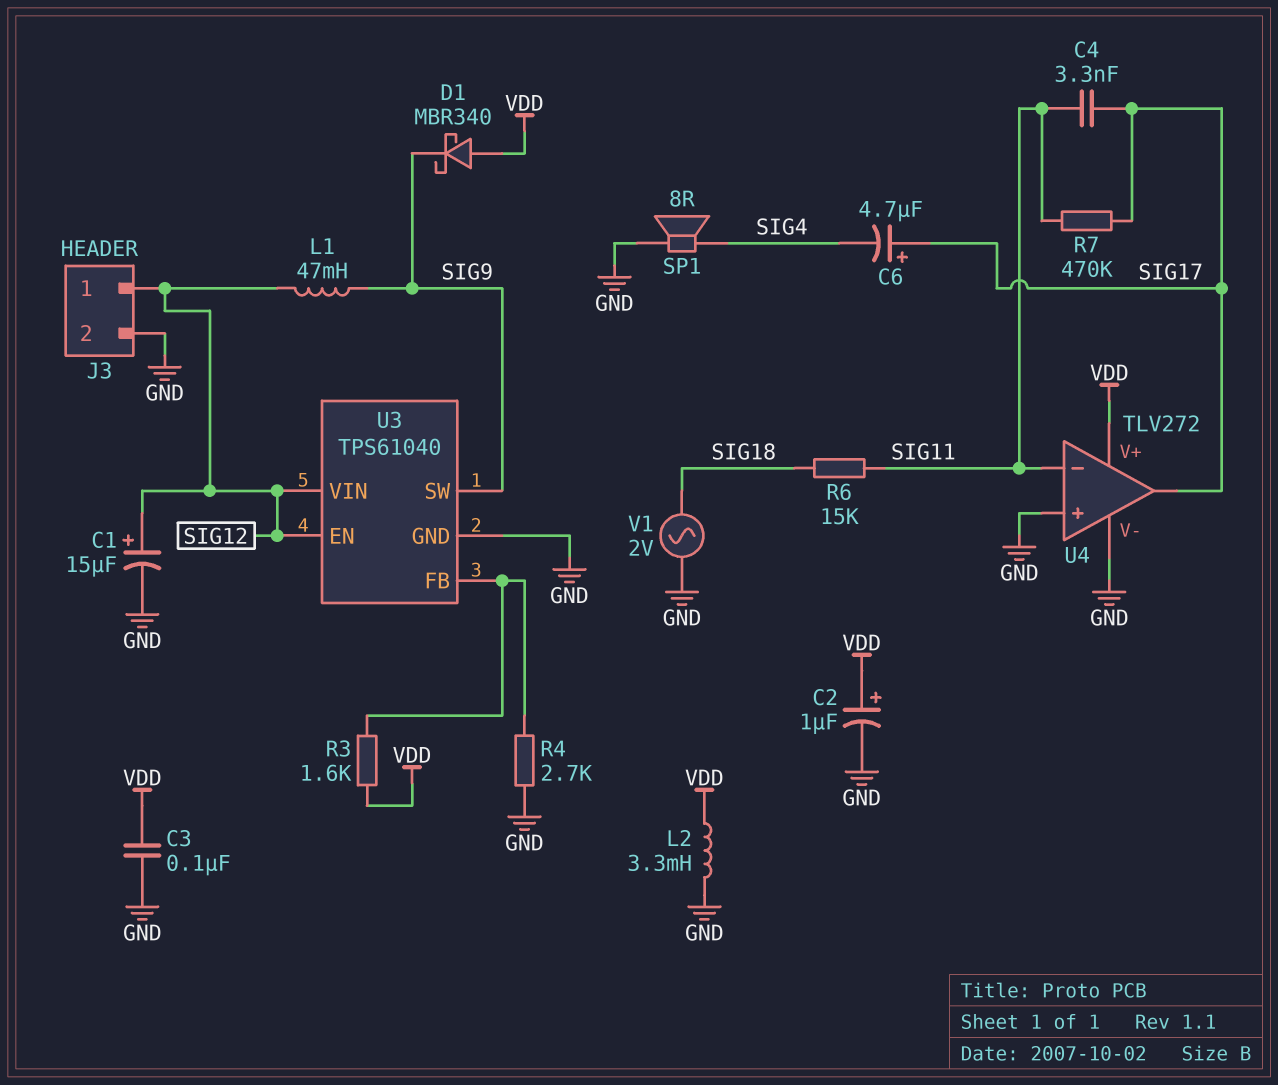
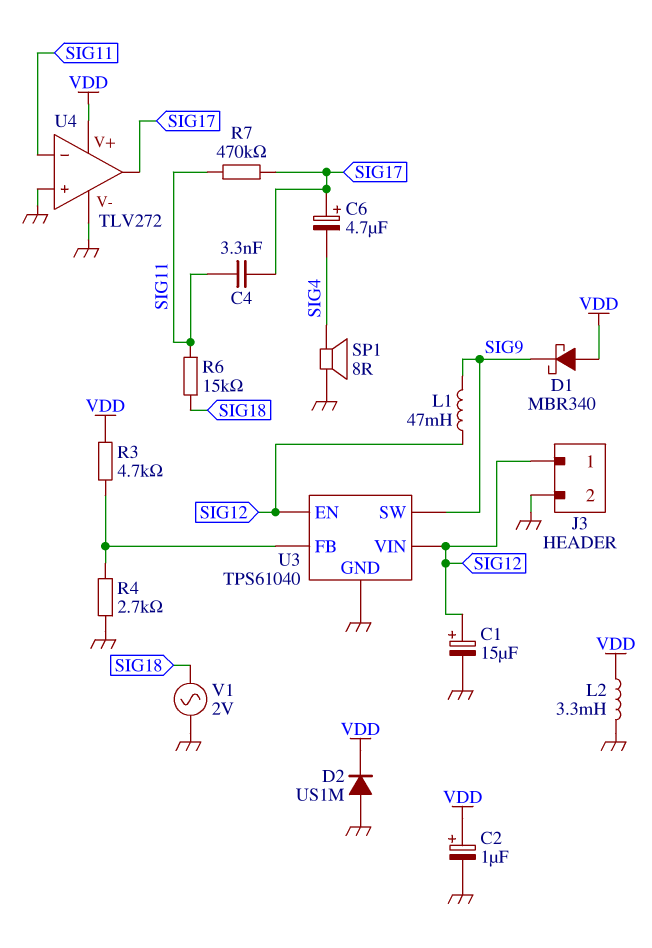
C3: 100nF (GND, VDD) -> none
D2: none -> diode US1M (A GND, K VDD)
R3: 1.6k (U3/FB, VDD) -> 4.7k (U3/FB, VDD)

